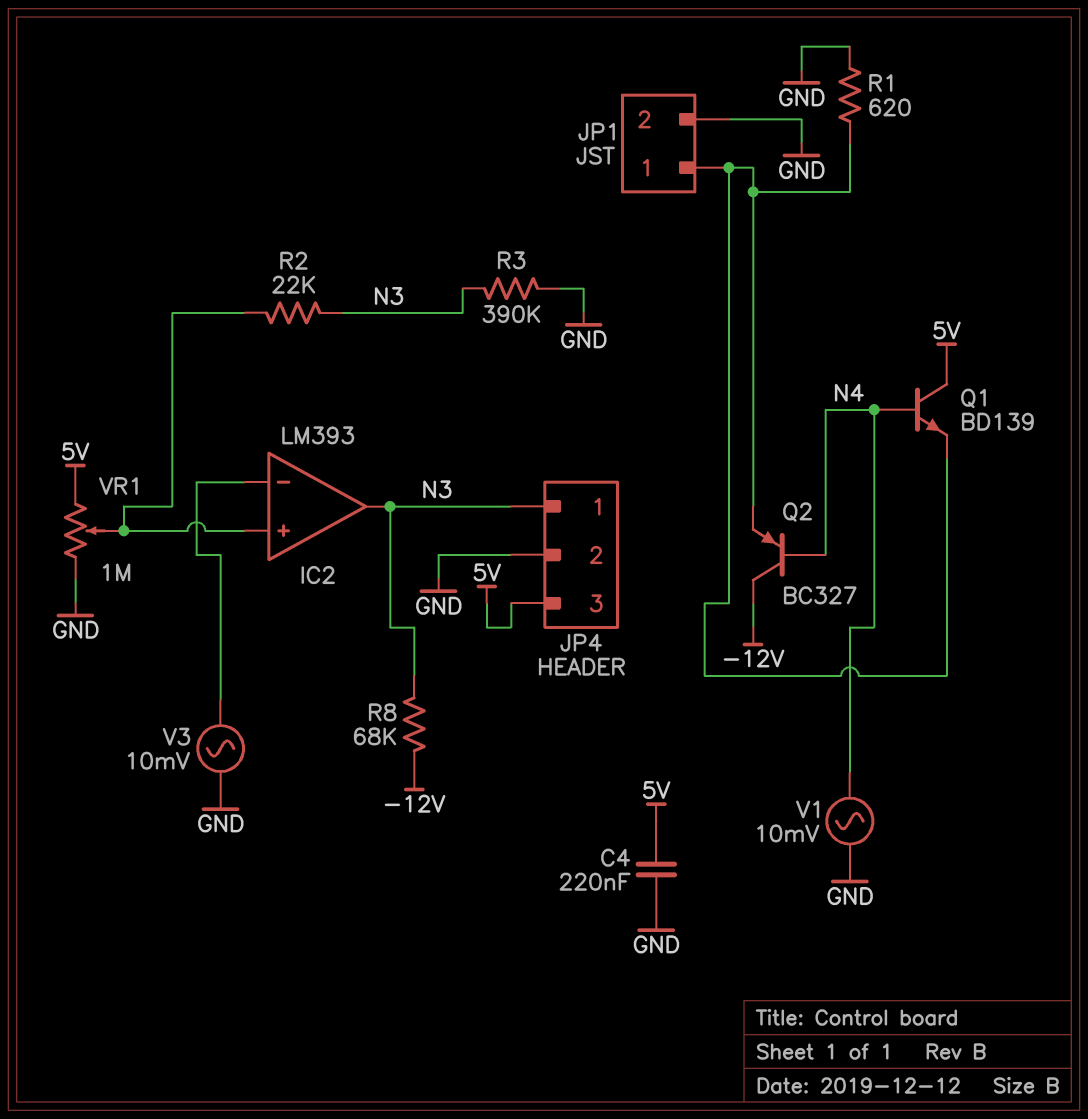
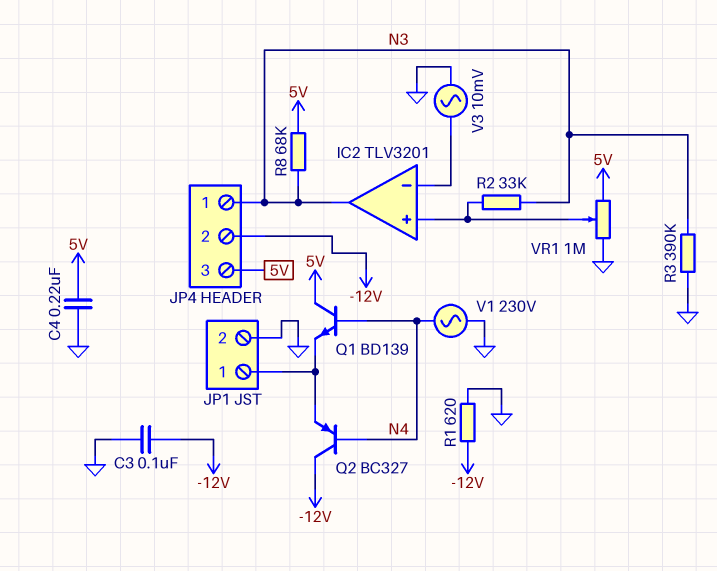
C3: none -> 100nF (-12V, GND)
IC2: LM393 -> TLV3201
JP4 pin 2: GND -> -12V
R1: 620 (GND, JP1/1) -> 620 (-12V, GND)
R2: 22k (IC2/in+, N3) -> 33k (IC2/in+, N3)
R8: 68k (-12V, N3) -> 68k (5V, N3)
V1: AC 10mV (GND, N4) -> AC 230V (GND, N4)

